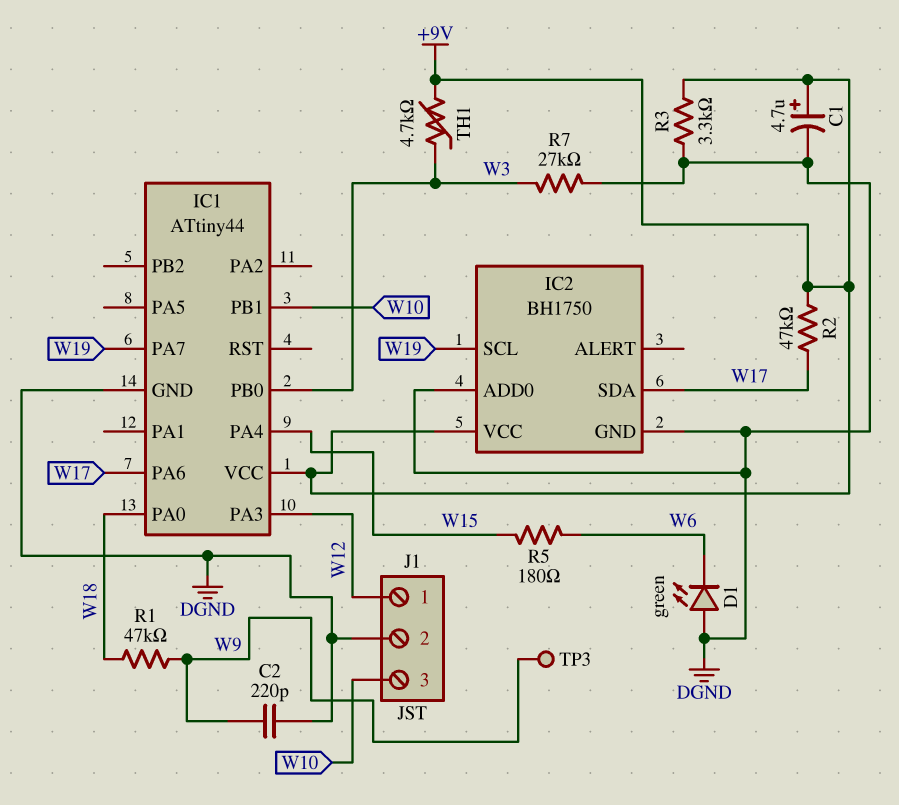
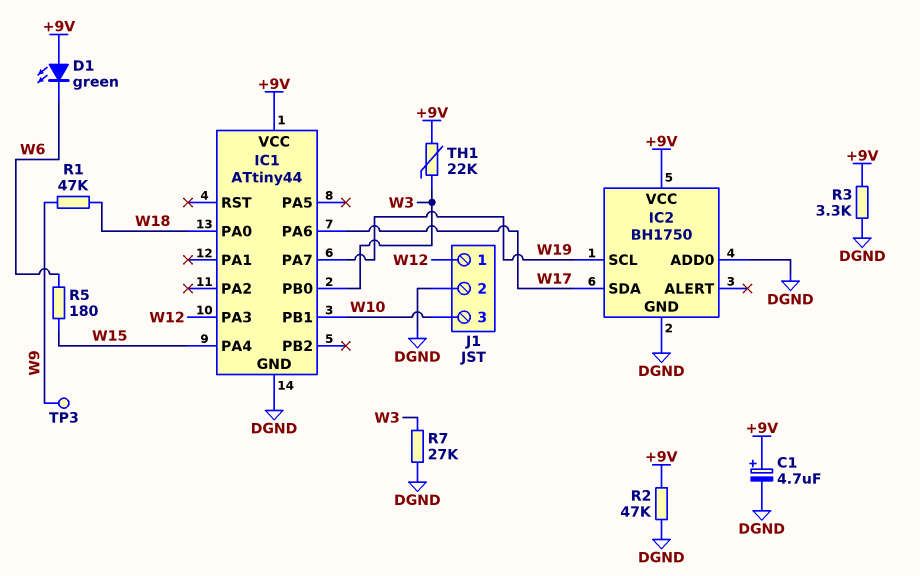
C2: 220pF (DGND, W9) -> none
D1: LED green (A DGND, K W6) -> LED green (A +9V, K W6)
R2: 47k (+9V, W17) -> 47k (+9V, DGND)
TH1: 4.7k (+9V, W3) -> 22k (+9V, W3)

